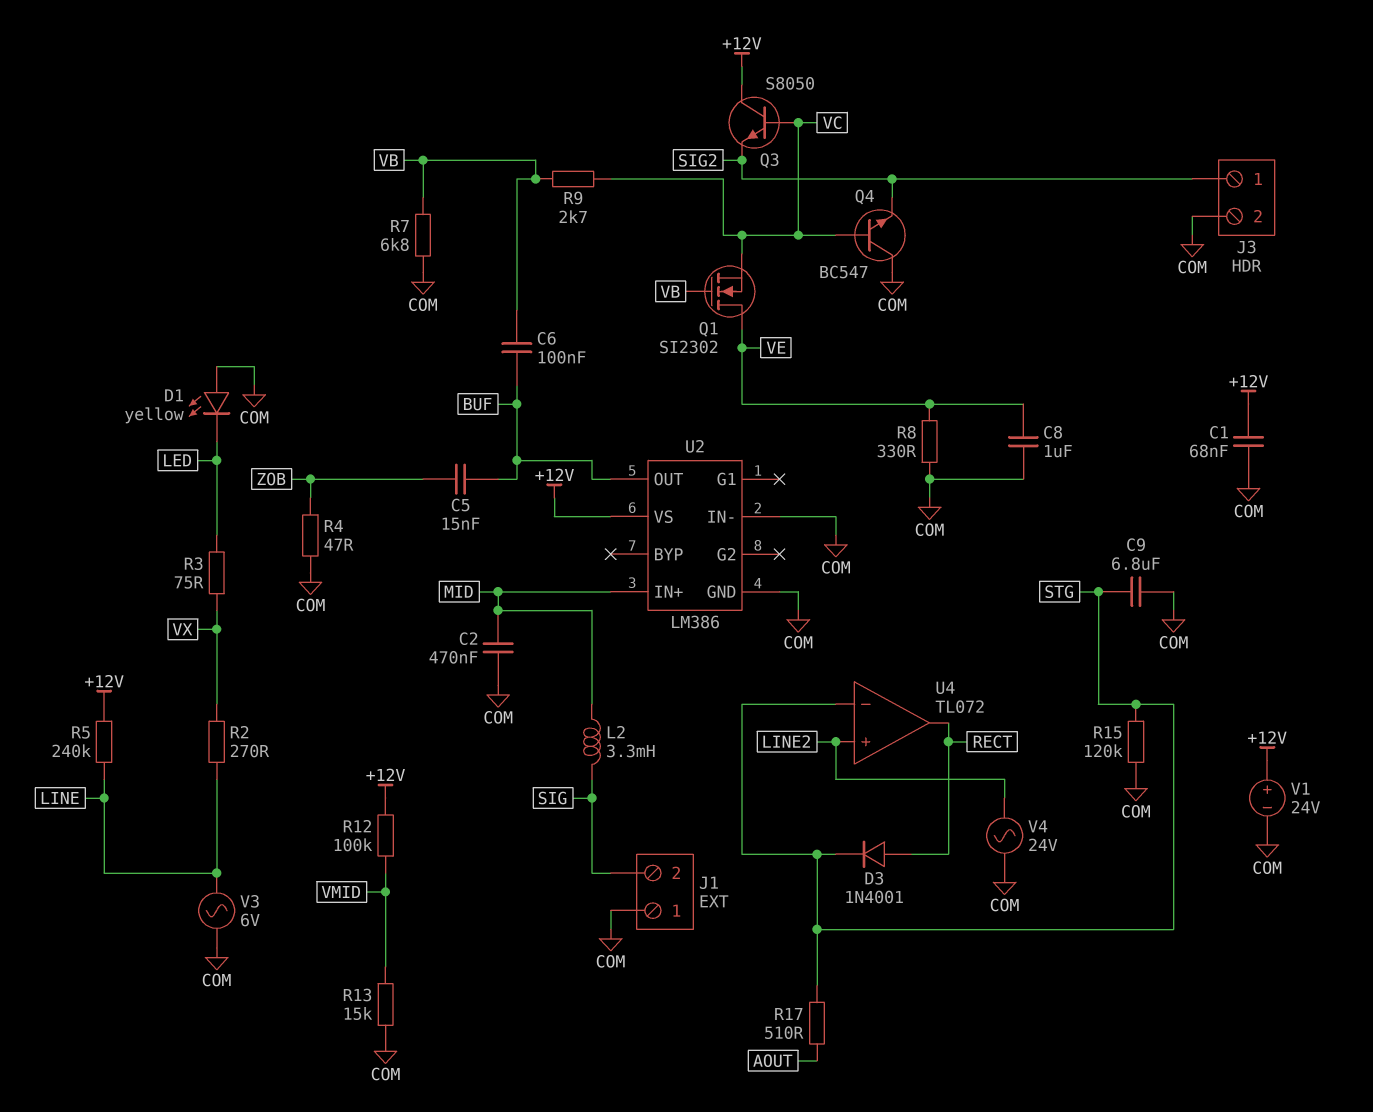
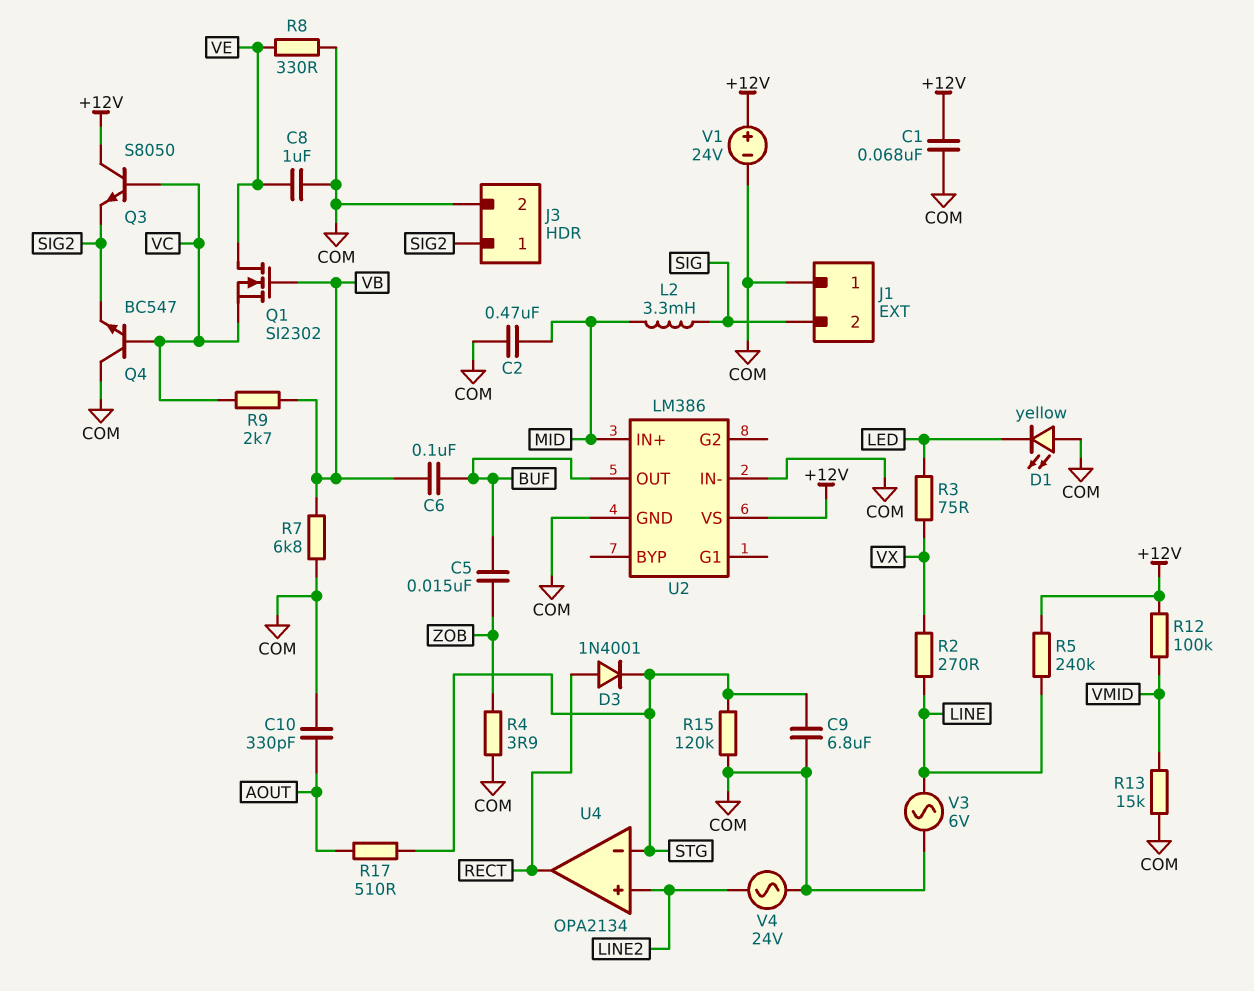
C10: none -> 330pF (AOUT, COM)
R4: 47 (COM, ZOB) -> 3.9 (COM, ZOB)
U4: TL072 -> OPA2134

